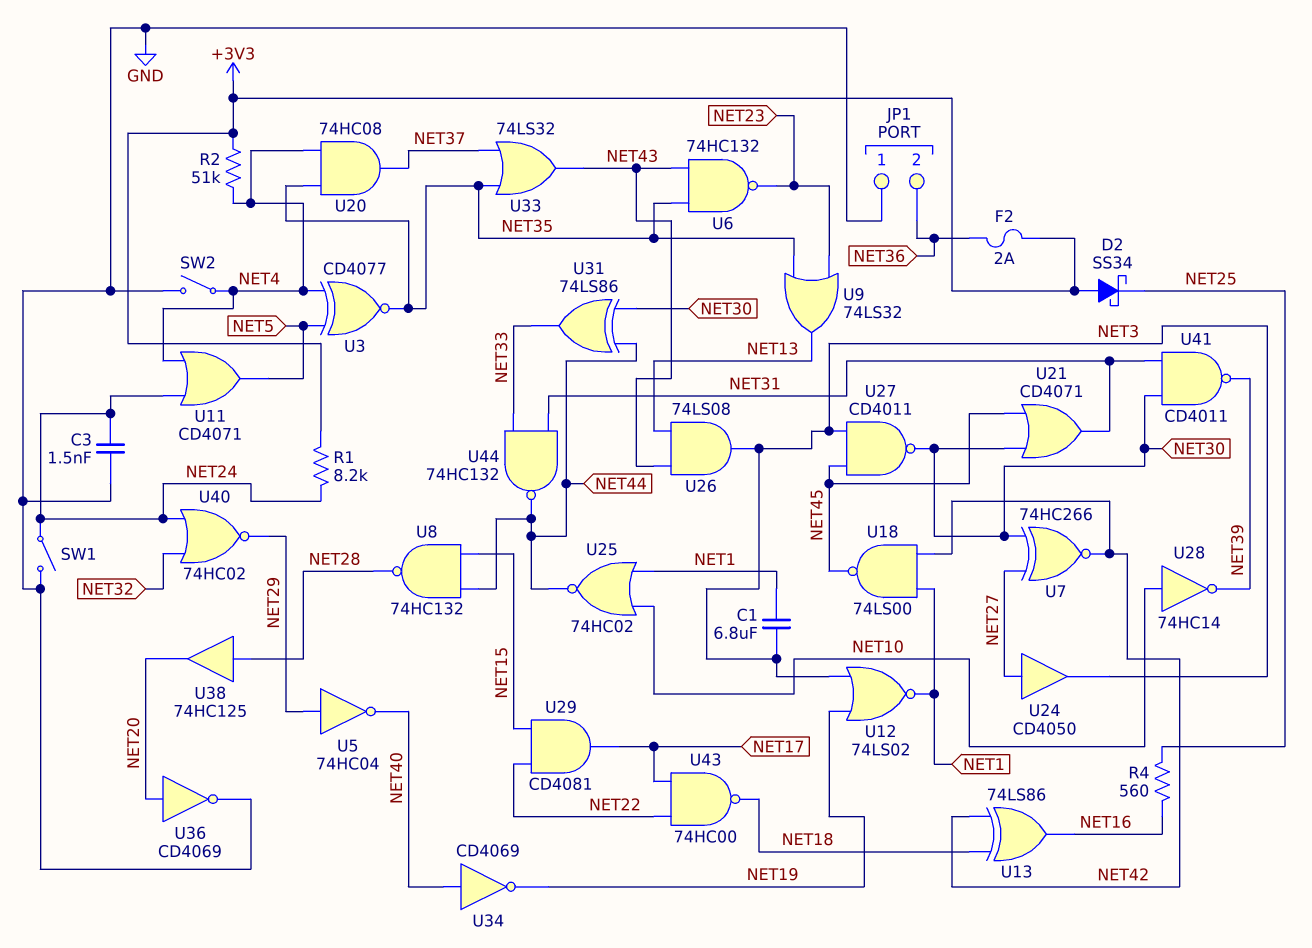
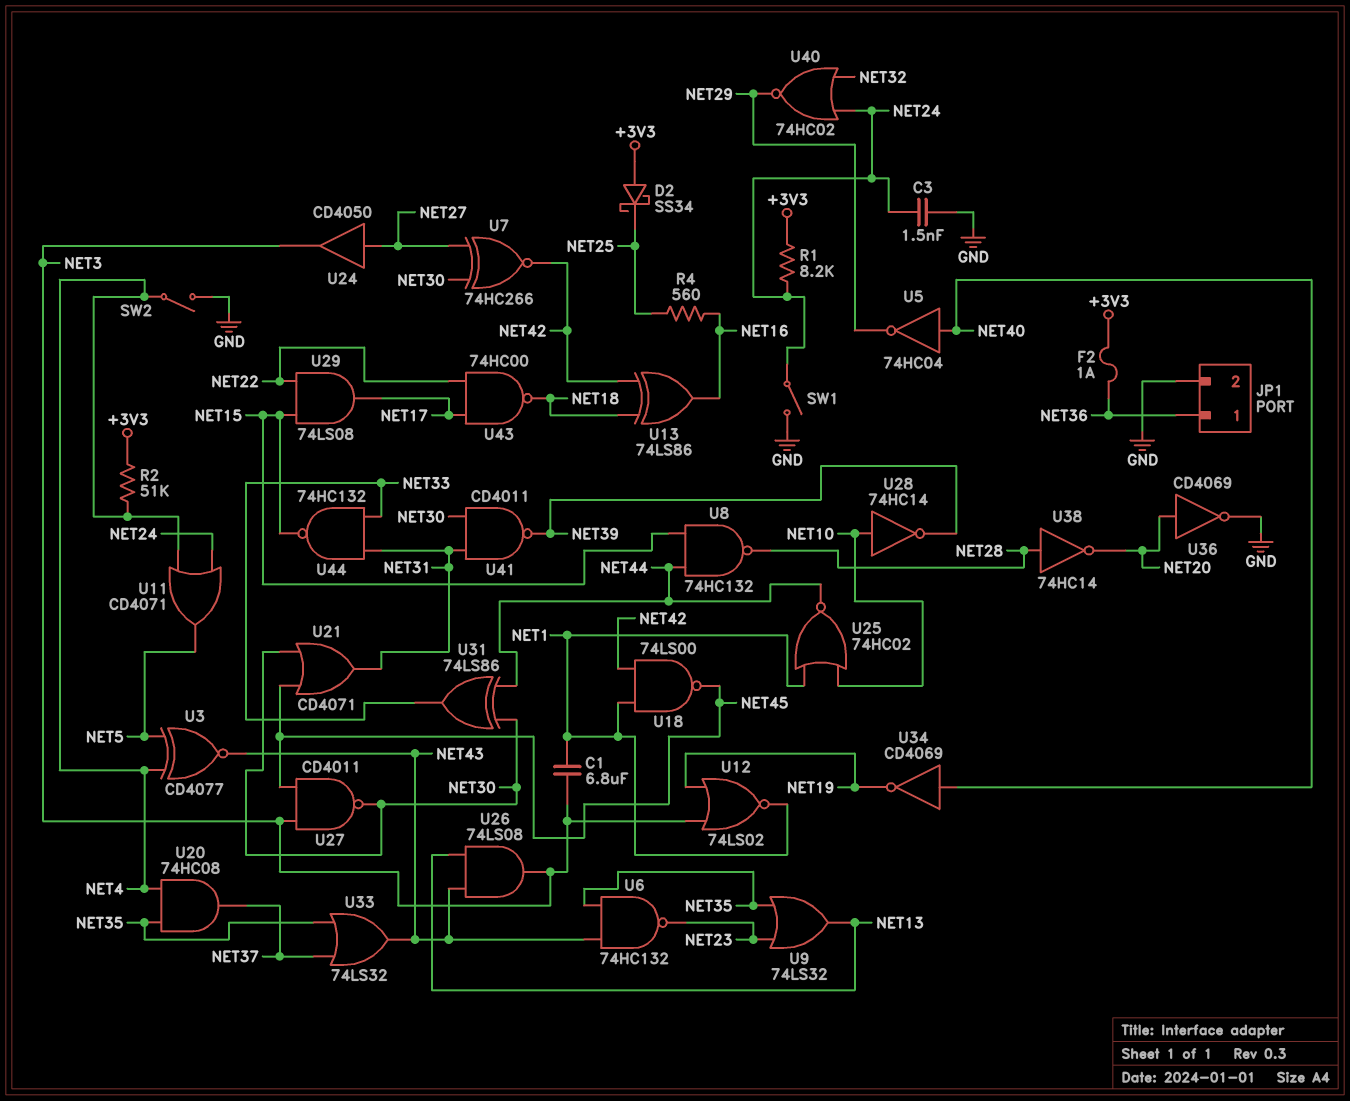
F2: 2A (+3V3, NET36) -> 1A (+3V3, NET36)
JP1 pin 1: GND -> NET36
JP1 pin 2: NET36 -> GND
U3: XNOR CD4077 (in NET4, in NET5, out NET35) -> XNOR CD4077 (in NET4, in NET5, out NET43)
U5: NOT 74HC04 (in NET29, out NET40) -> NOT 74HC04 (in NET40, out NET29)
U29: AND CD4081 (in NET15, in NET22, out NET17) -> AND 74LS08 (in NET15, in NET22, out NET17)
U38: buffer 74HC125 (in NET28, out NET20) -> NOT 74HC14 (in NET28, out NET20)
U44: NAND 74HC132 (in NET31, in NET33, out NET44) -> NAND 74HC132 (in NET31, in NET33, out NET15)

